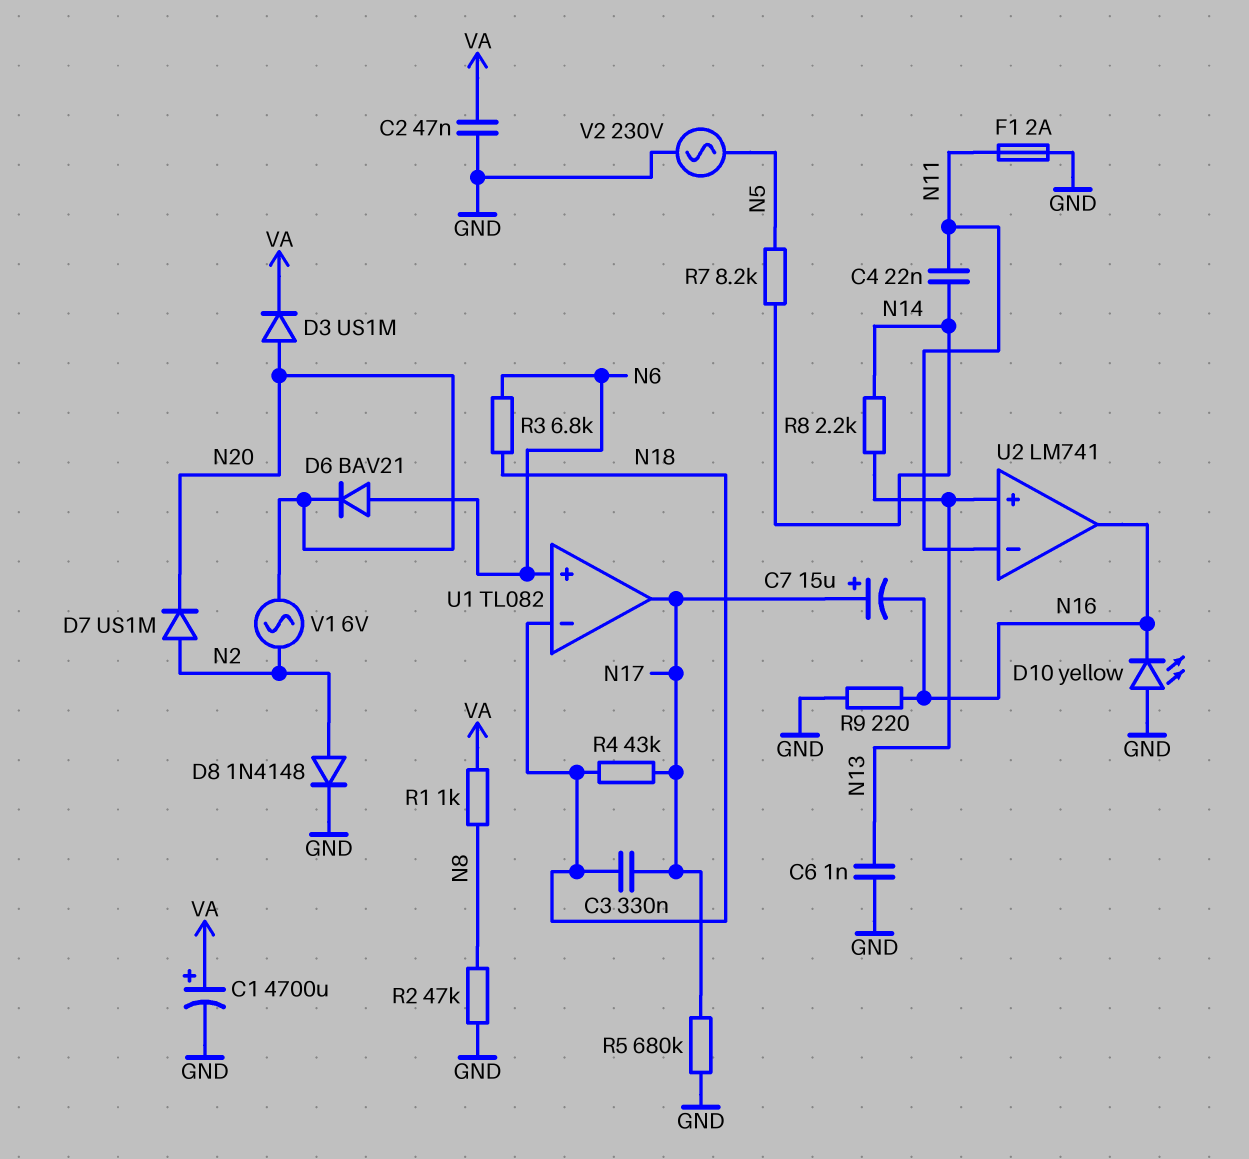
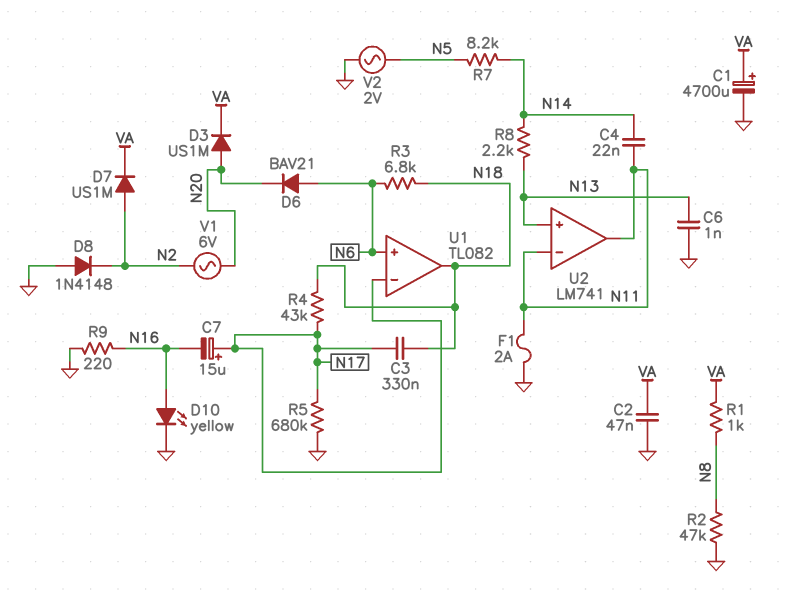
D7: diode US1M (A N2, K N20) -> diode US1M (A N2, K VA)
D8: diode 1N4148 (A N2, K GND) -> diode 1N4148 (A GND, K N2)
D10: LED yellow (A GND, K N16) -> LED yellow (A N16, K GND)
U1 pin in-: N18 -> N17
U1 pin out: N17 -> N18
U2 pin out: N16 -> N11
V2: AC 230V (GND, N5) -> AC 2V (GND, N5)

